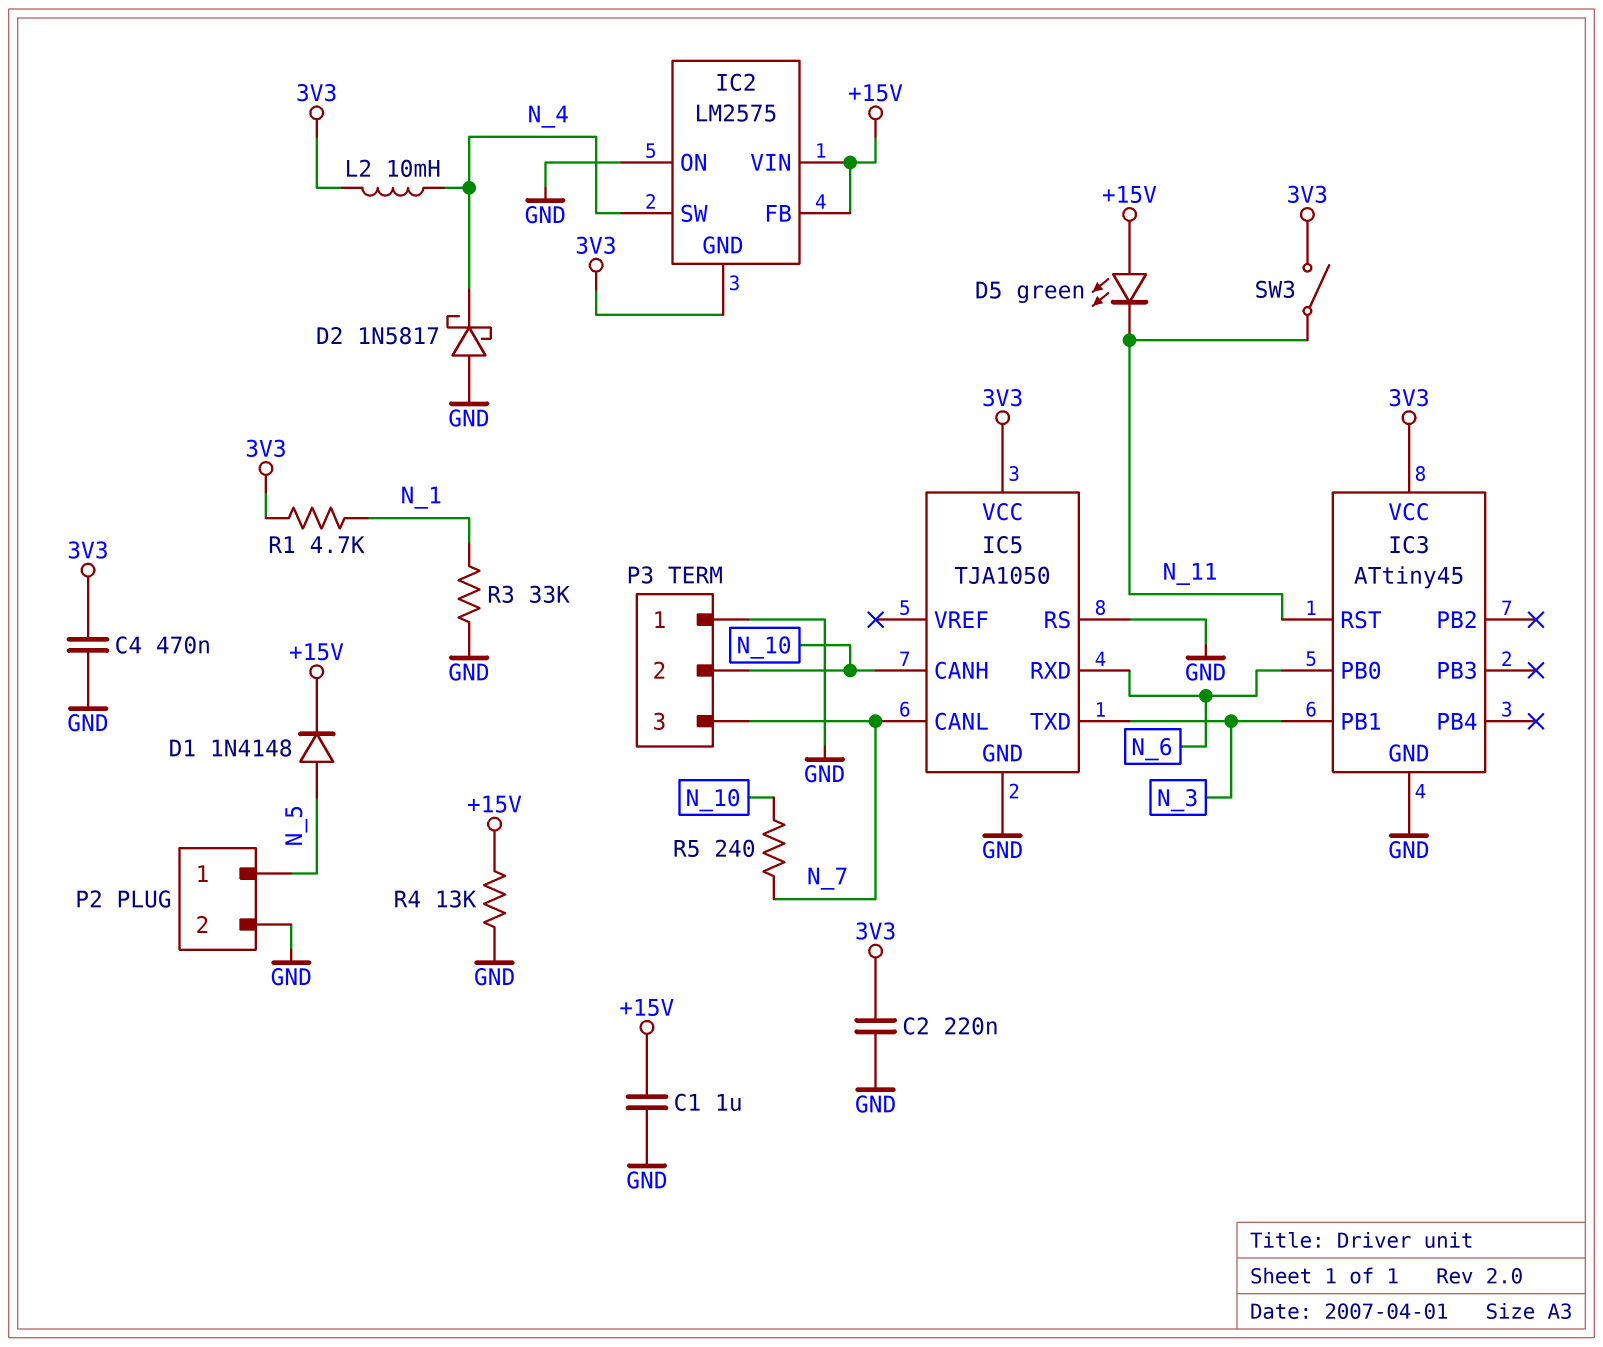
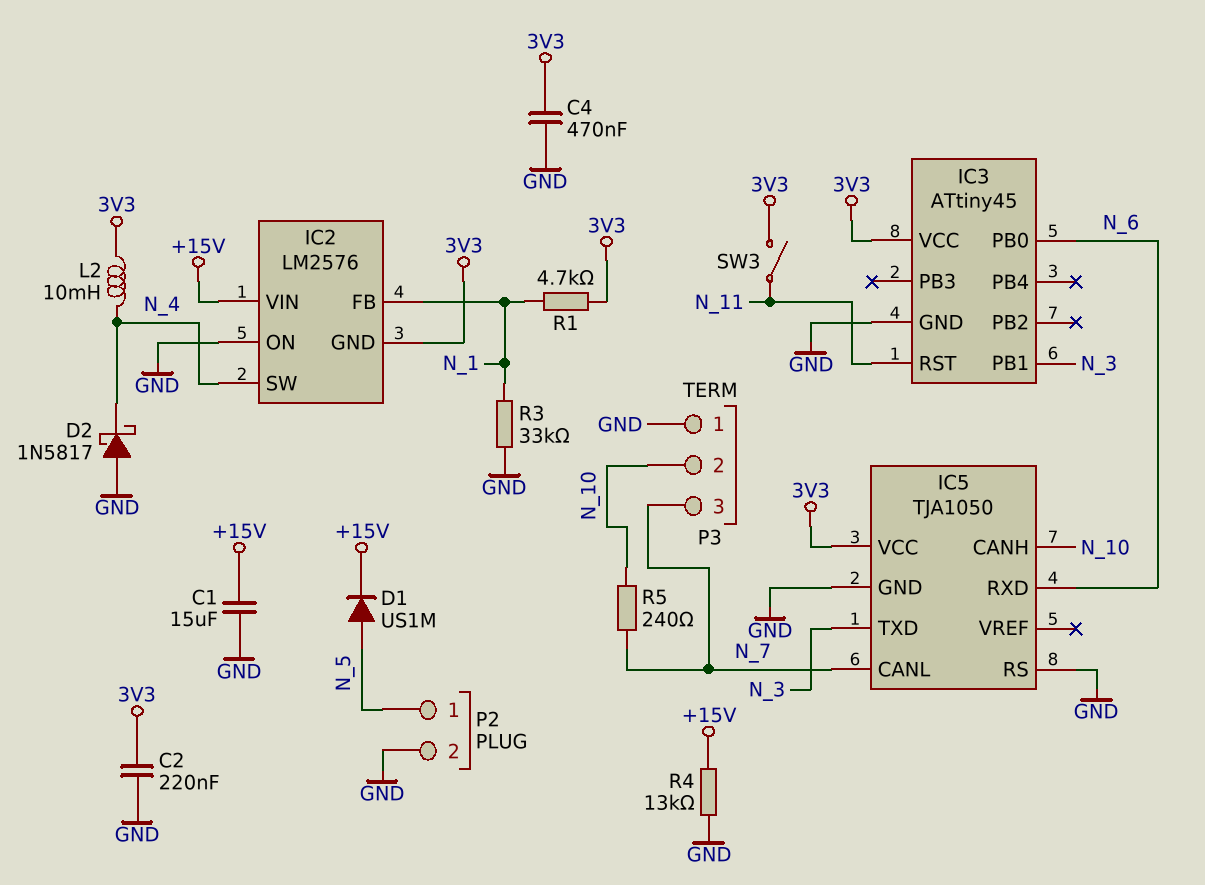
C1: 1uF (+15V, GND) -> 15uF (+15V, GND)
D1: diode 1N4148 (A N_5, K +15V) -> diode US1M (A N_5, K +15V)
D5: LED green (A +15V, K N_11) -> none
IC2: LM2575 -> LM2576
IC2 pin FB: +15V -> N_1

